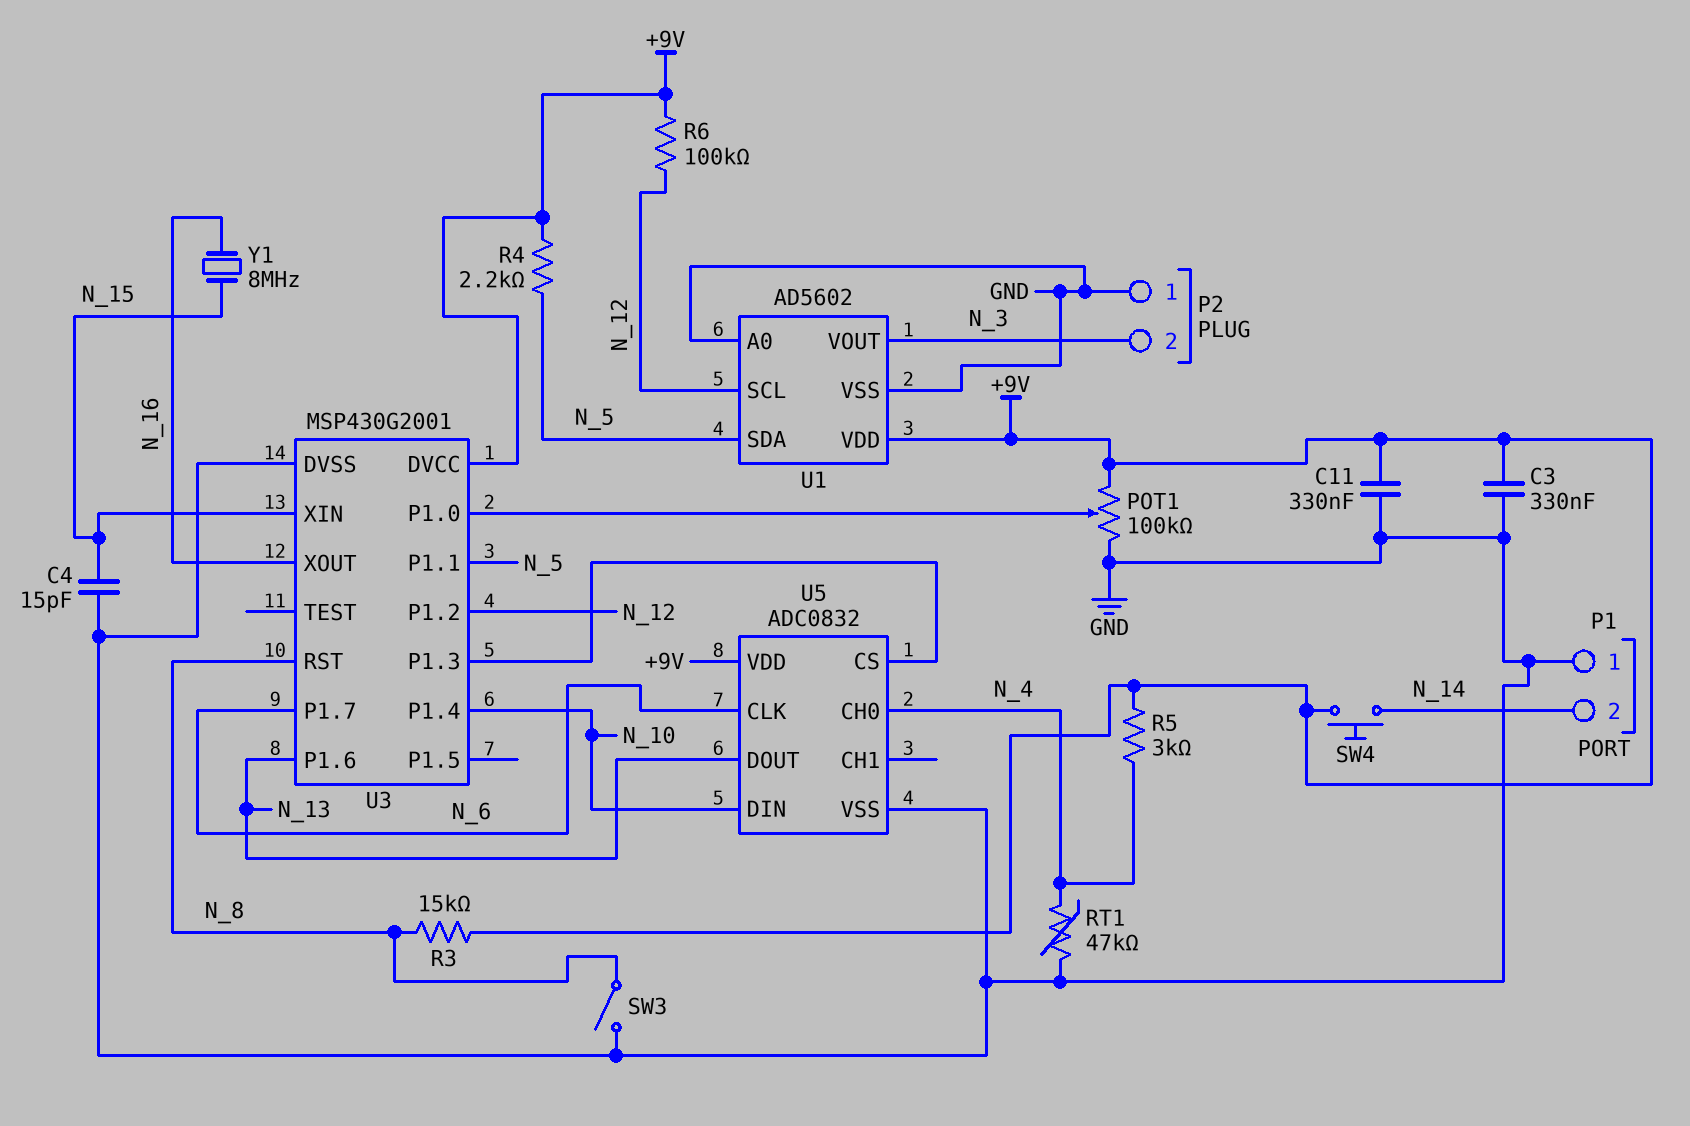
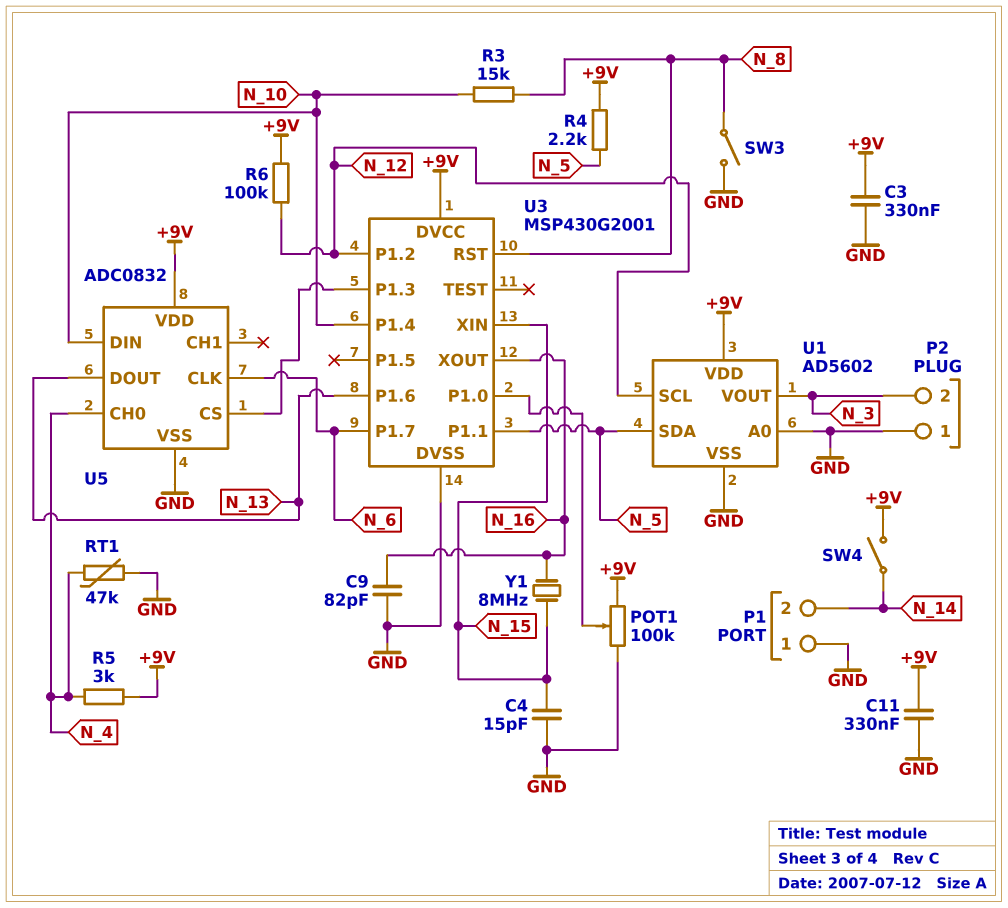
C9: none -> 82pF (GND, N_16)
R3: 15k (+9V, N_8) -> 15k (N_8, N_10)
SW4: button (+9V, N_14) -> switch (+9V, N_14)

